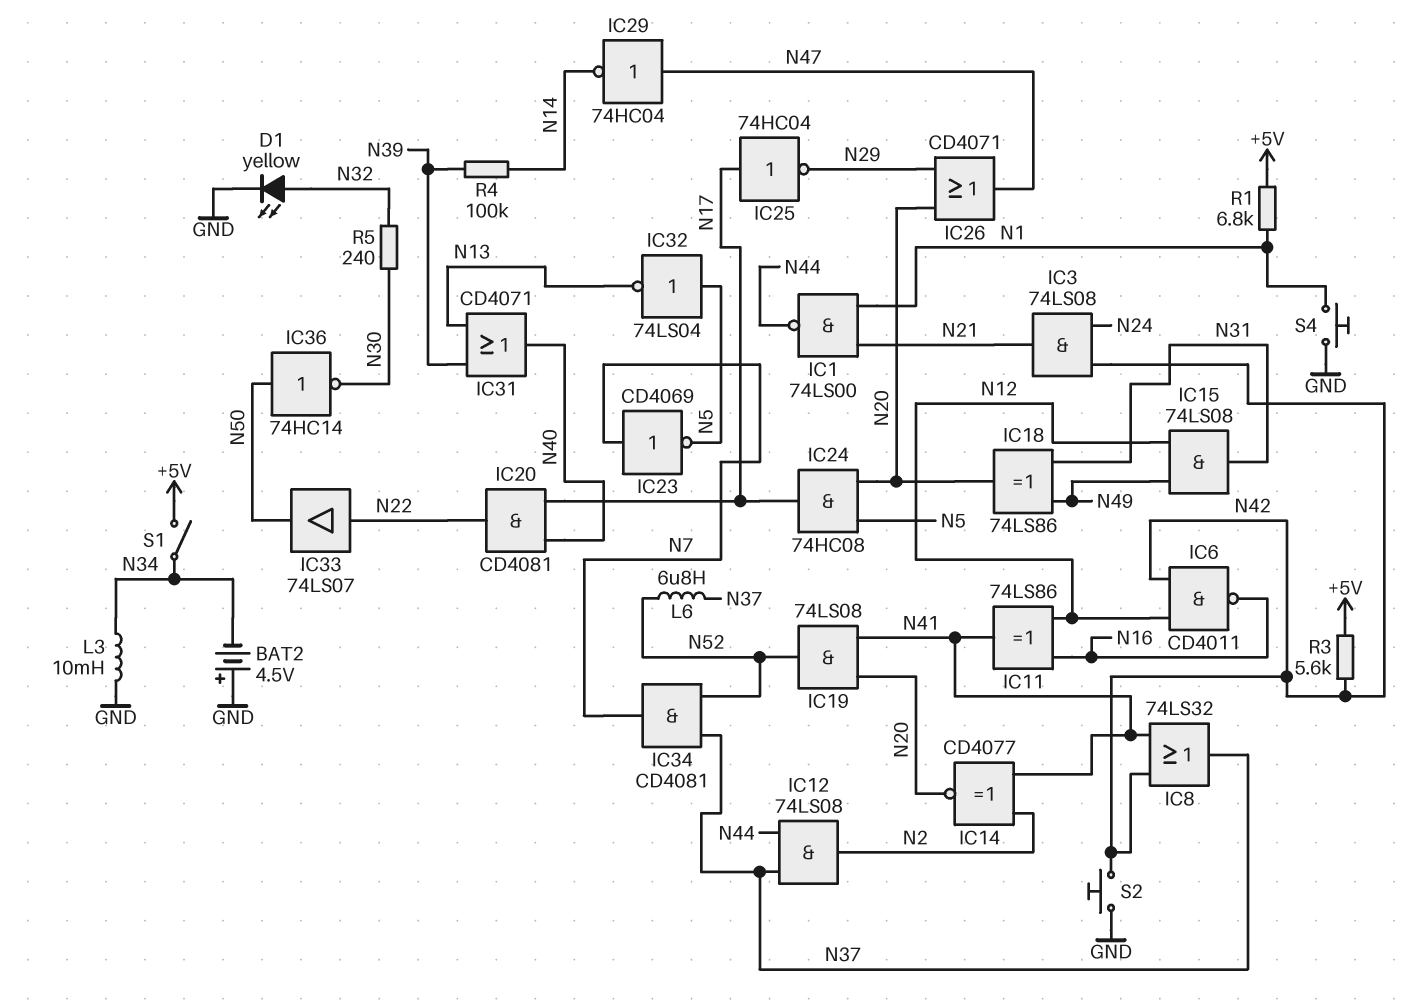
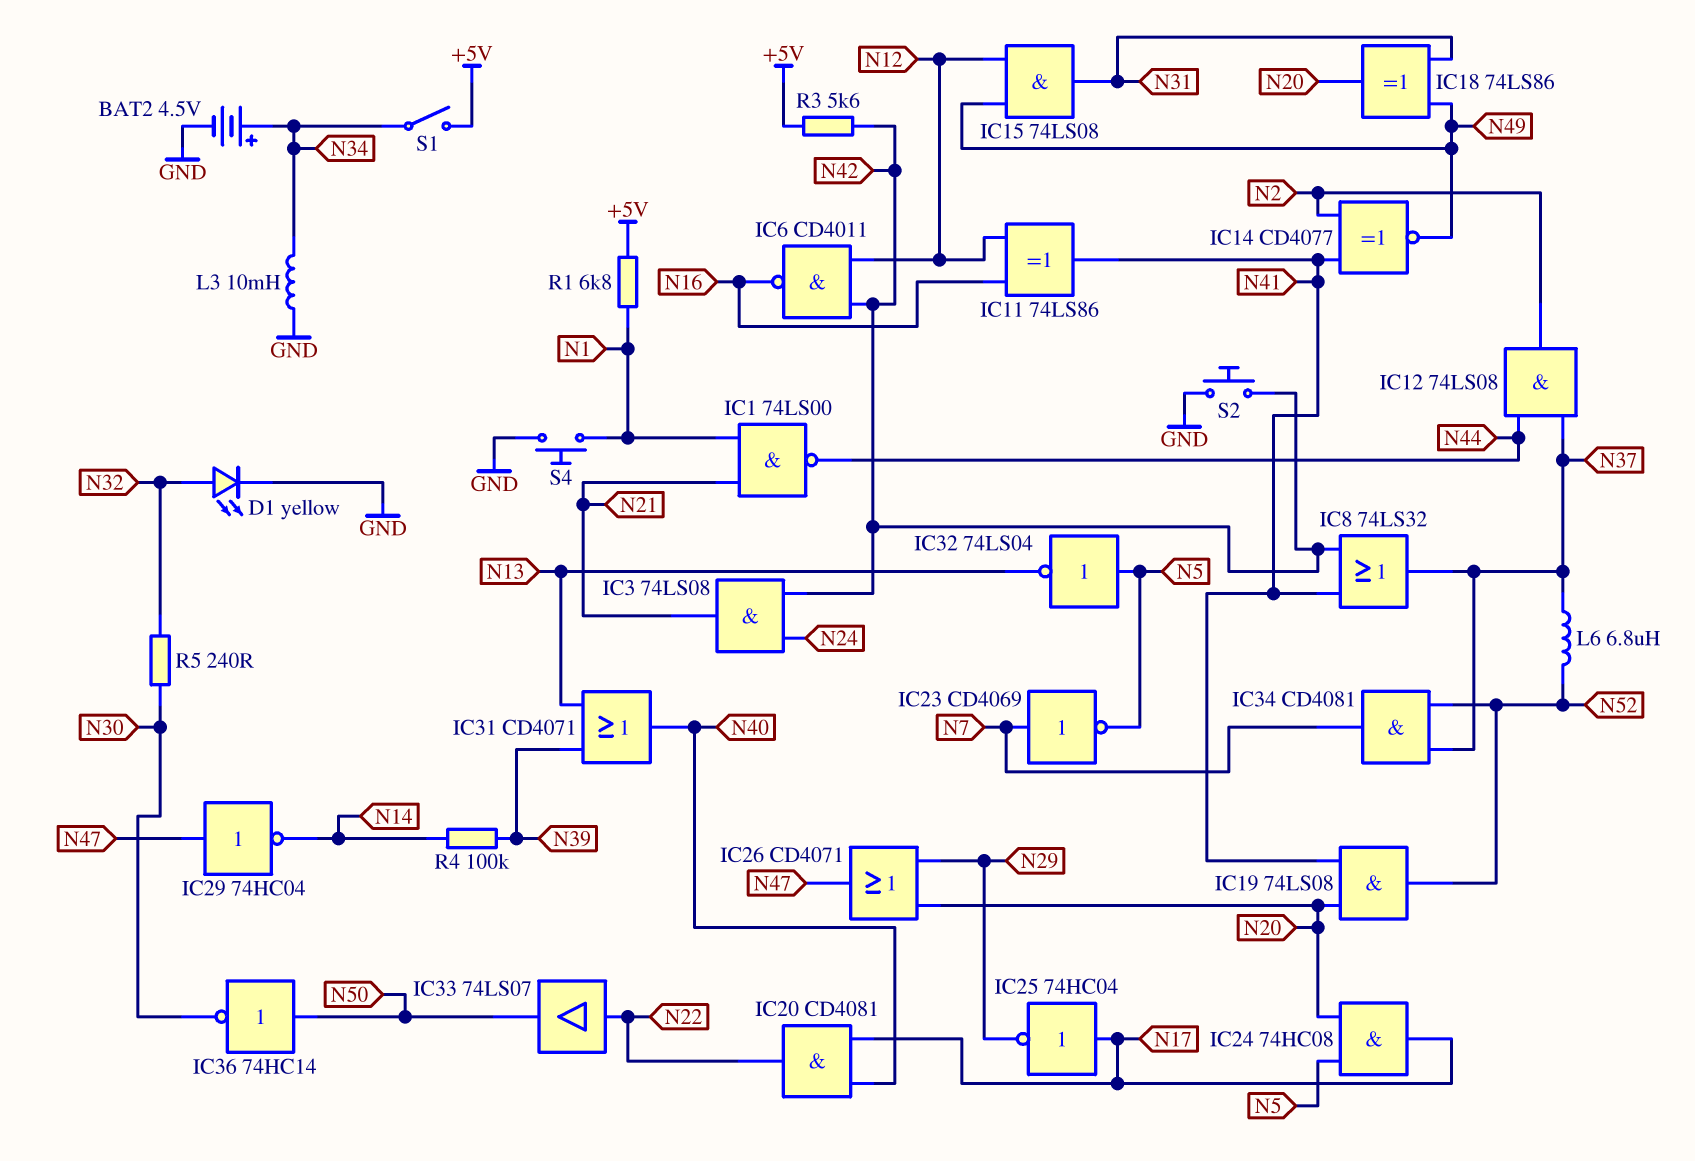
BAT2: 4.5V (plus GND, minus N34) -> 4.5V (plus N34, minus GND)
IC14: XNOR CD4077 (in N2, in N41, out N20) -> XNOR CD4077 (in N2, in N41, out N49)

